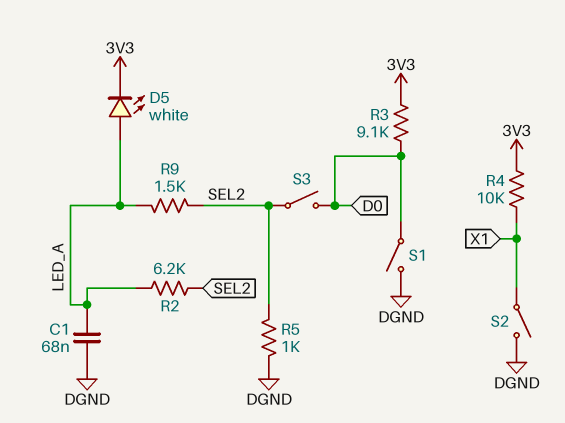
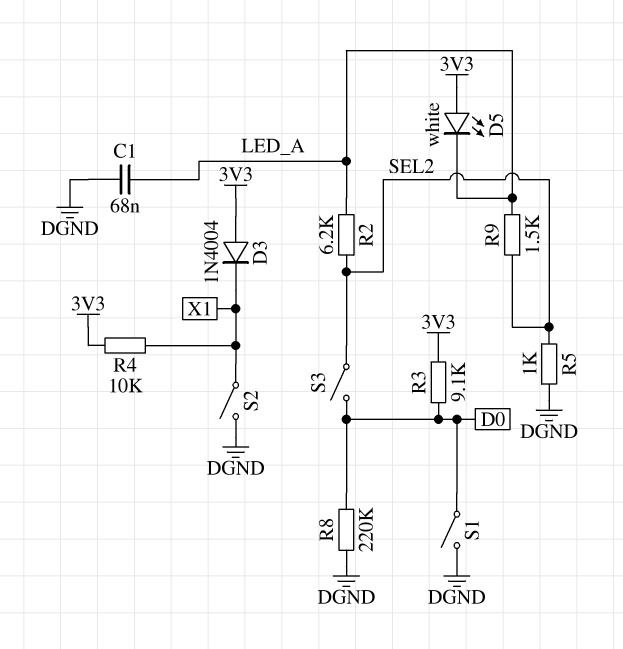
D3: none -> diode 1N4004 (A 3V3, K X1)
D5: LED white (A LED_A, K 3V3) -> LED white (A 3V3, K LED_A)
R8: none -> 220k (D0, DGND)

